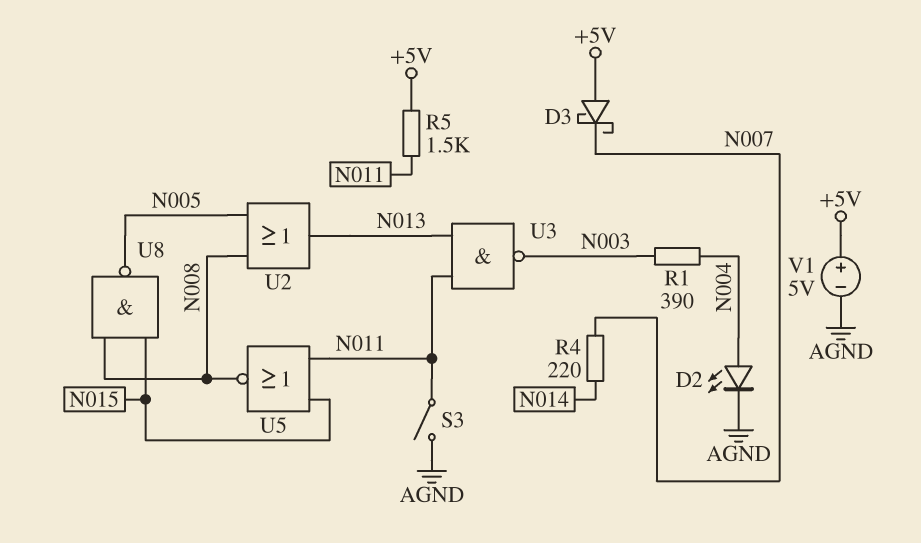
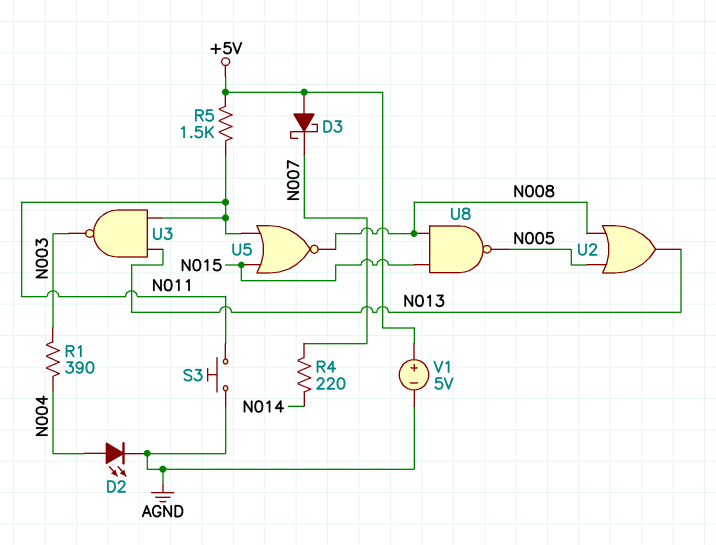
S3: switch (AGND, N011) -> button (AGND, N011)

